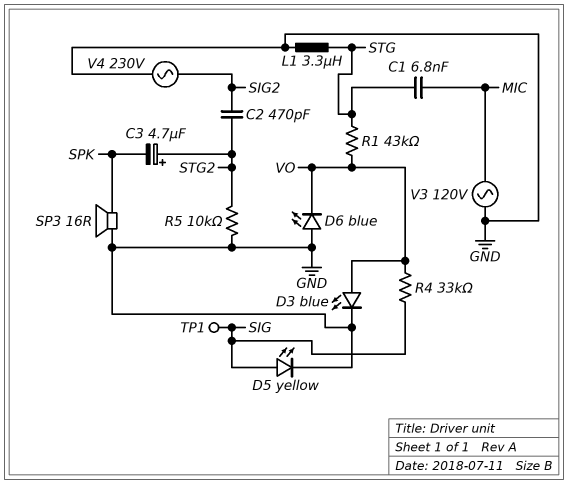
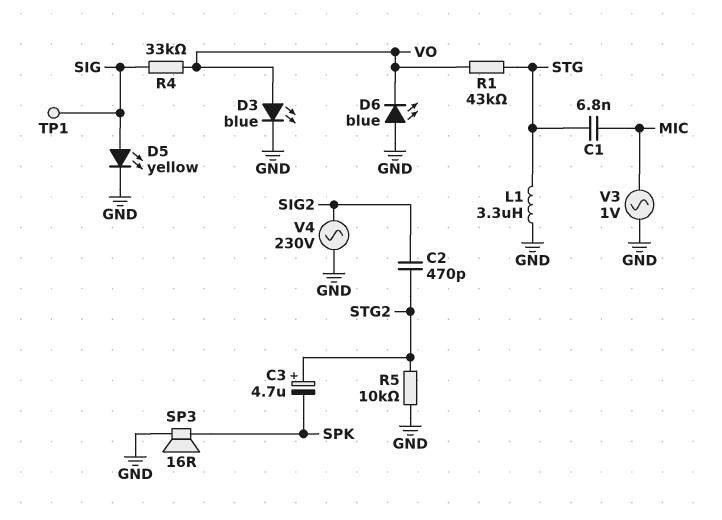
V3: AC 120V (GND, MIC) -> AC 1V (GND, MIC)

